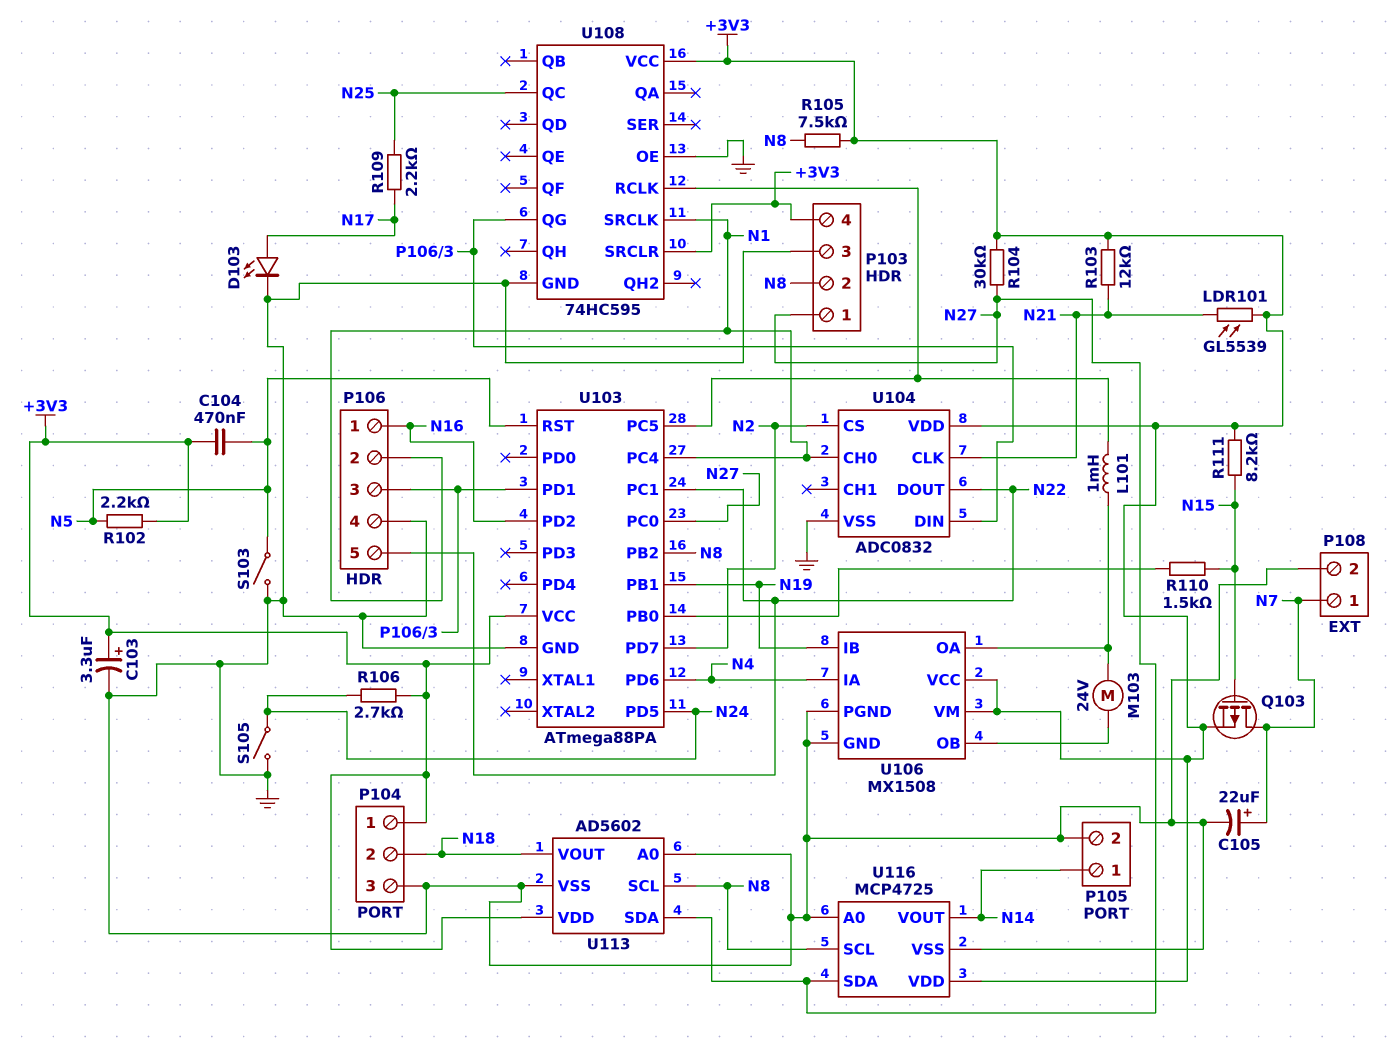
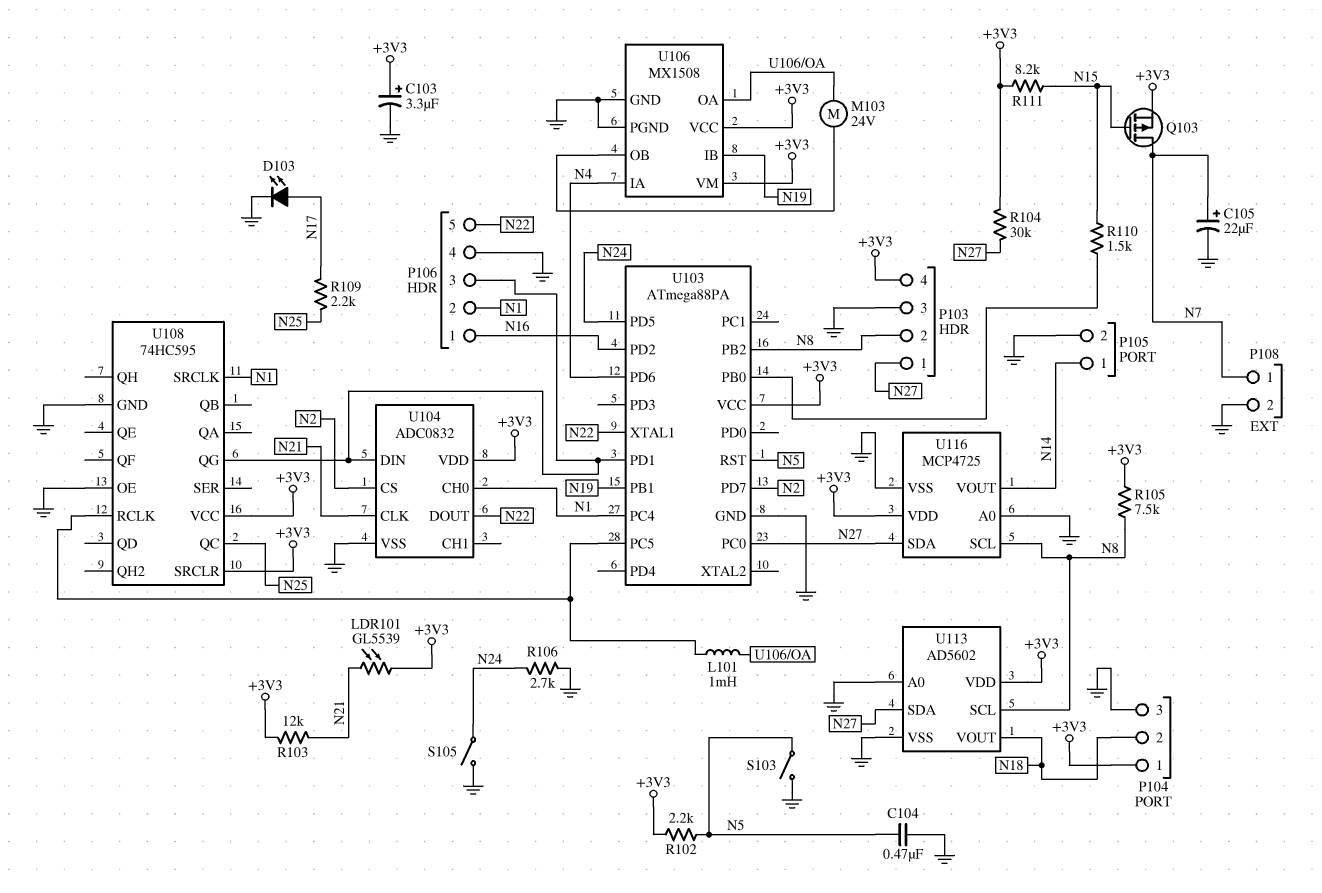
C104: 470nF (+3V3, N5) -> 470nF (GND, N5)
R106: 2.7k (+3V3, N24) -> 2.7k (GND, N24)
U103 pin PC1: N22 -> none
U103 pin XTAL1: none -> N22

